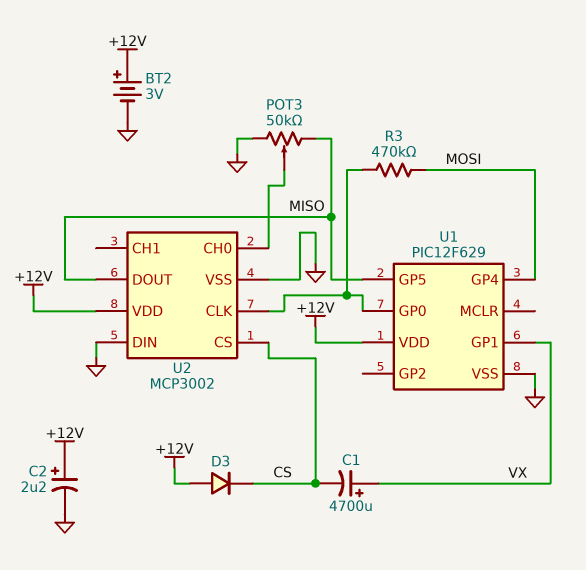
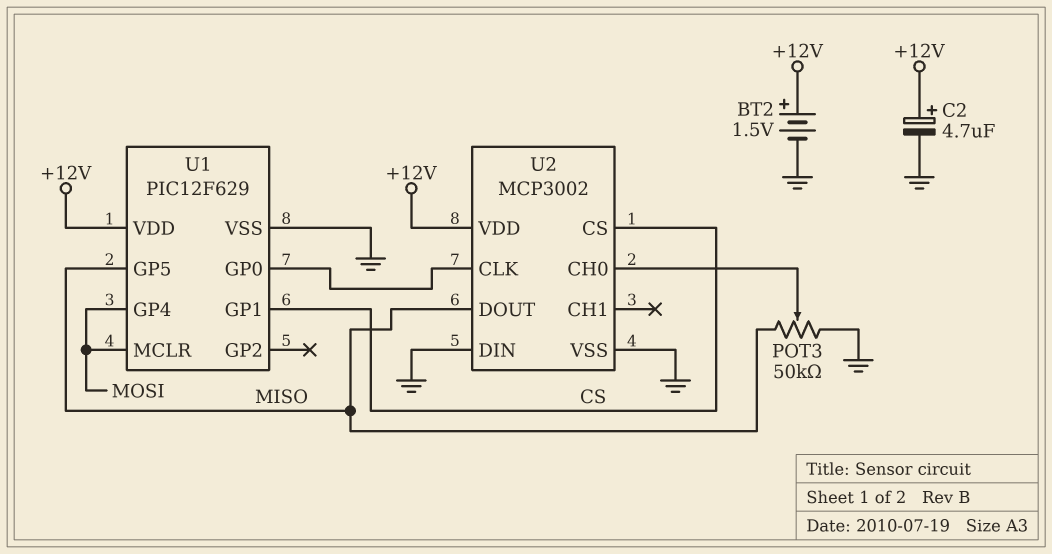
BT2: 3V (plus +12V, minus GND) -> 1.5V (plus +12V, minus GND)
C1: 4700uF (plus VX, minus CS) -> none
C2: 2.2uF (plus +12V, minus GND) -> 4.7uF (plus +12V, minus GND)
D3: diode (A +12V, K CS) -> none
R3: 470k (MOSI, U1/GP0) -> none
U1 pin GP1: VX -> CS
U1 pin MCLR: none -> MOSI

